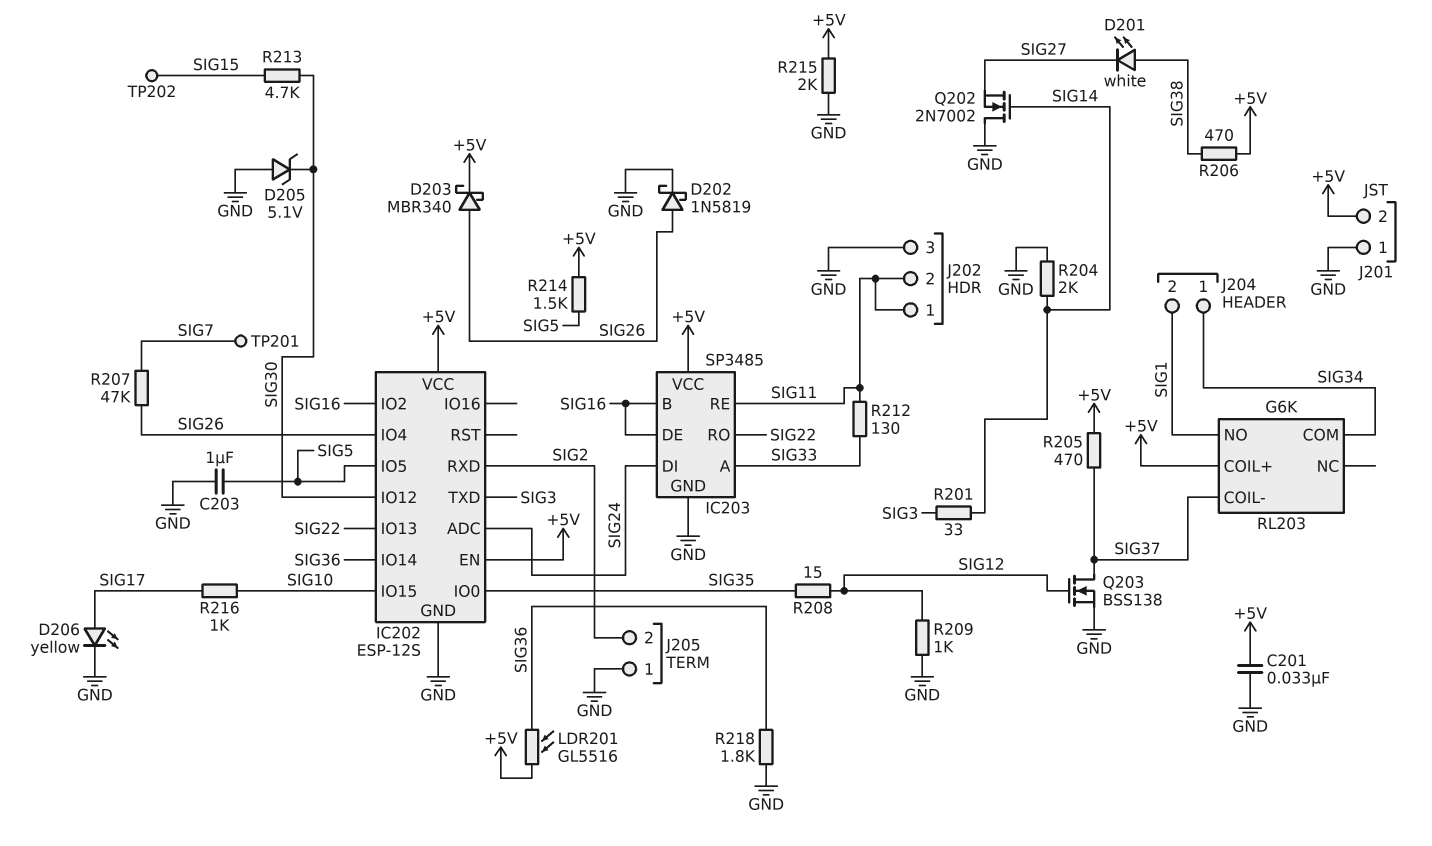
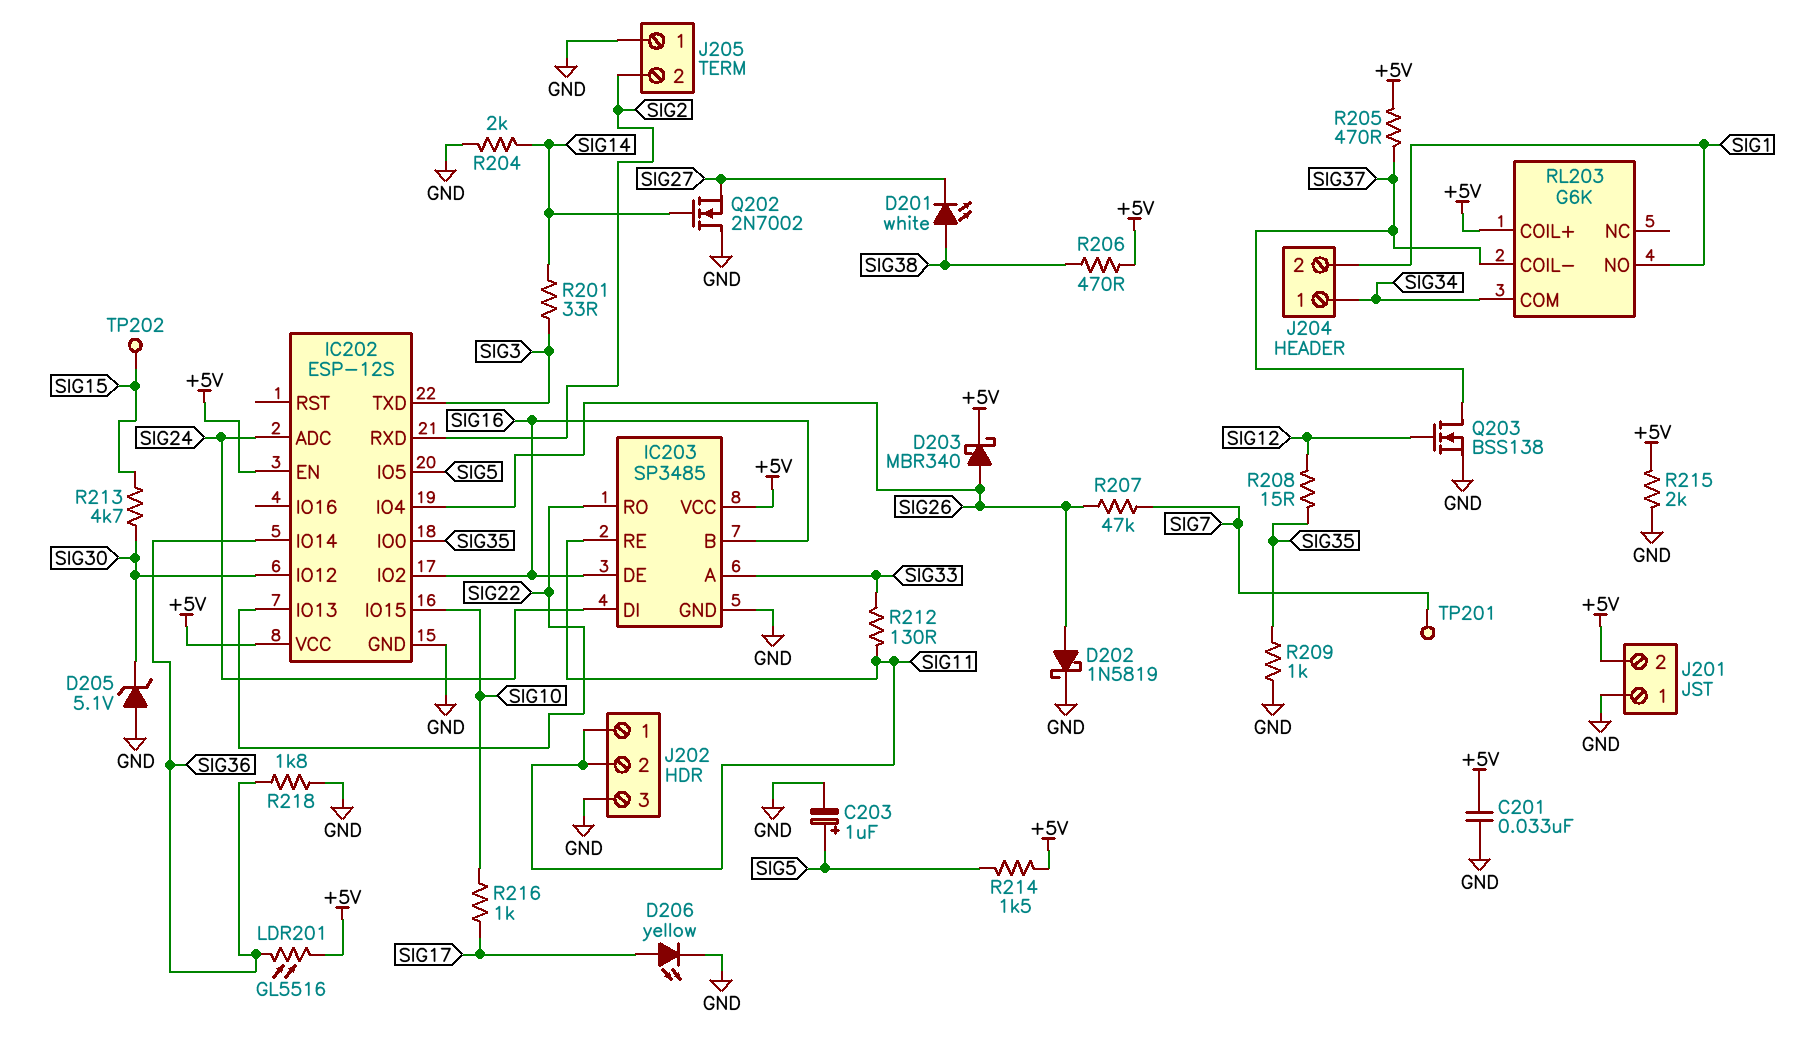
C203: 1uF (GND, SIG5) -> 1uF (plus SIG5, minus GND)
R209: 1k (GND, SIG12) -> 1k (GND, SIG35)

